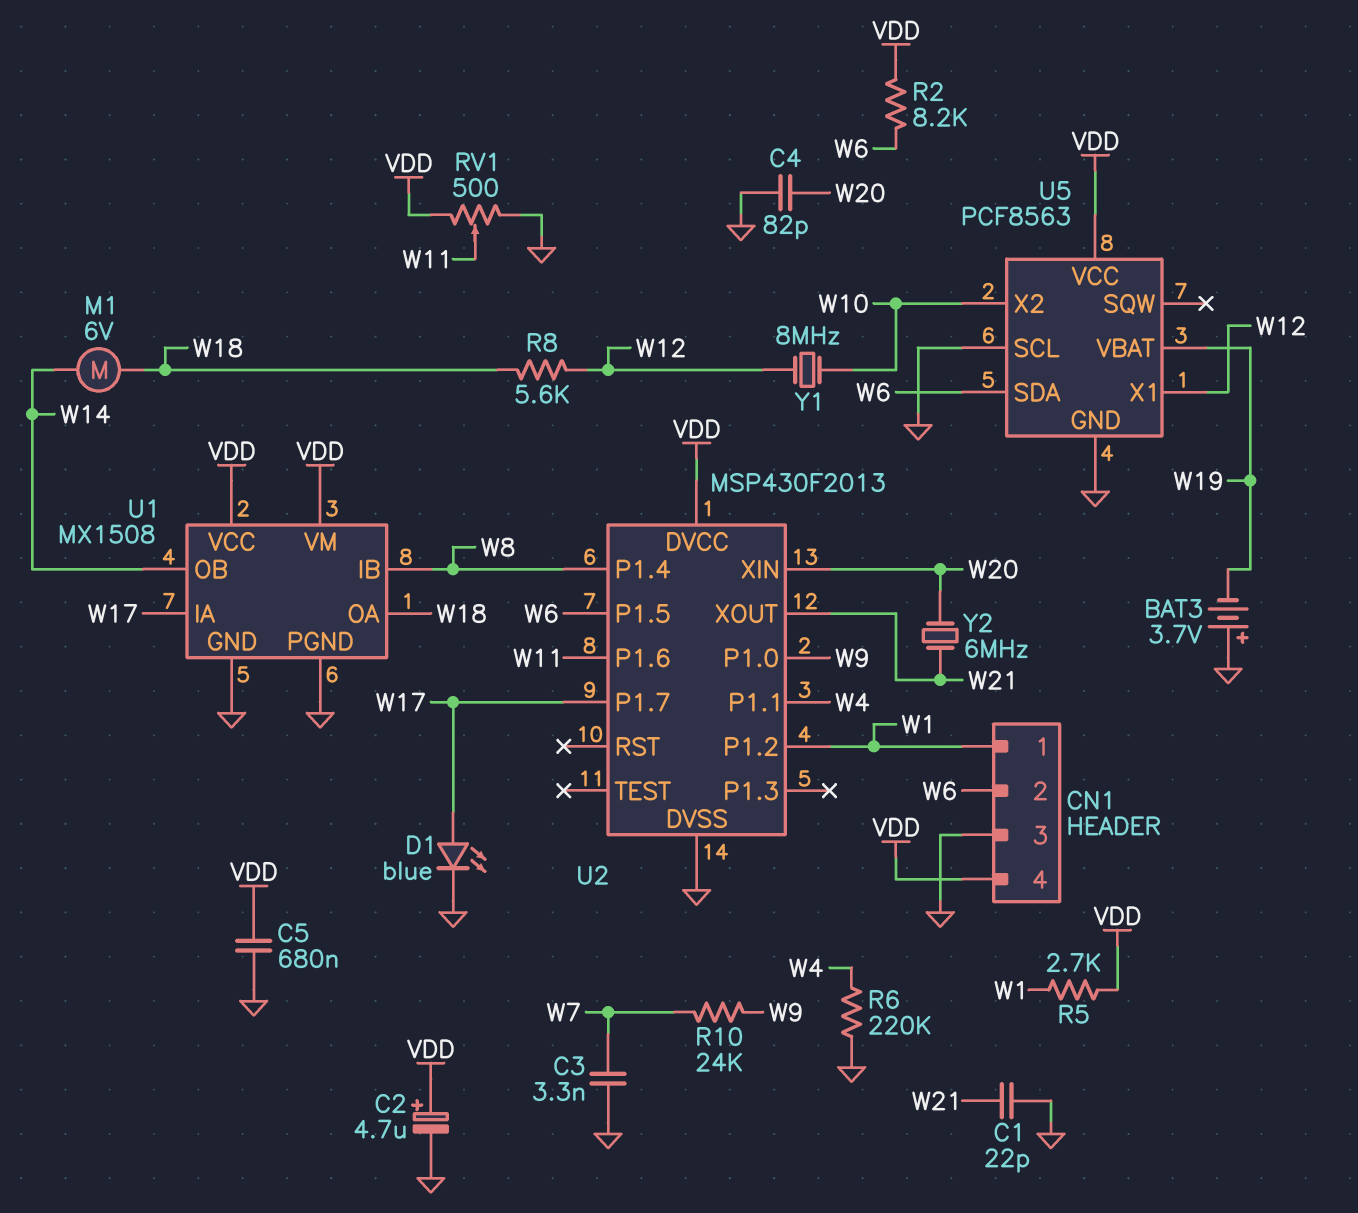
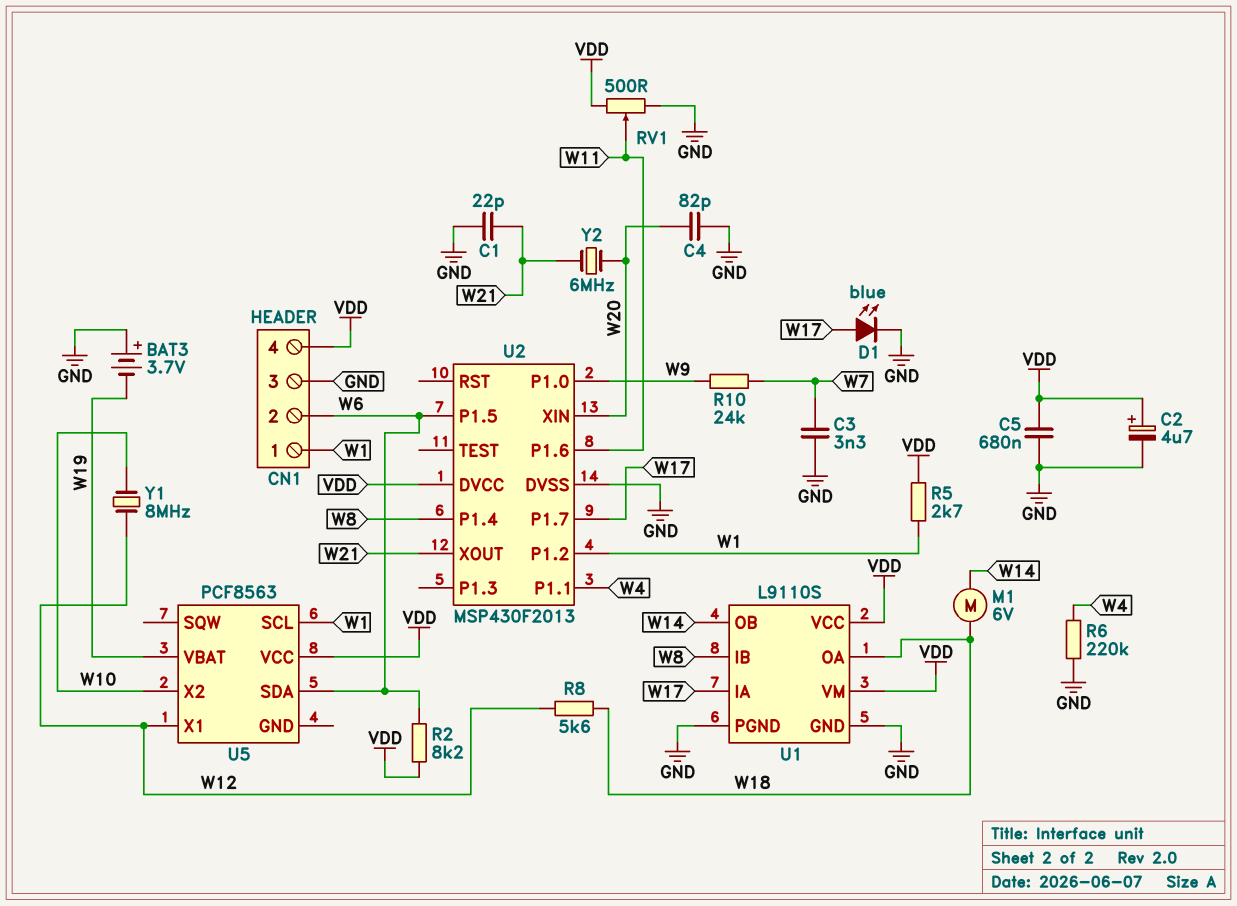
U1: MX1508 -> L9110S
U5 pin GND: GND -> none
U5 pin SCL: GND -> W1

